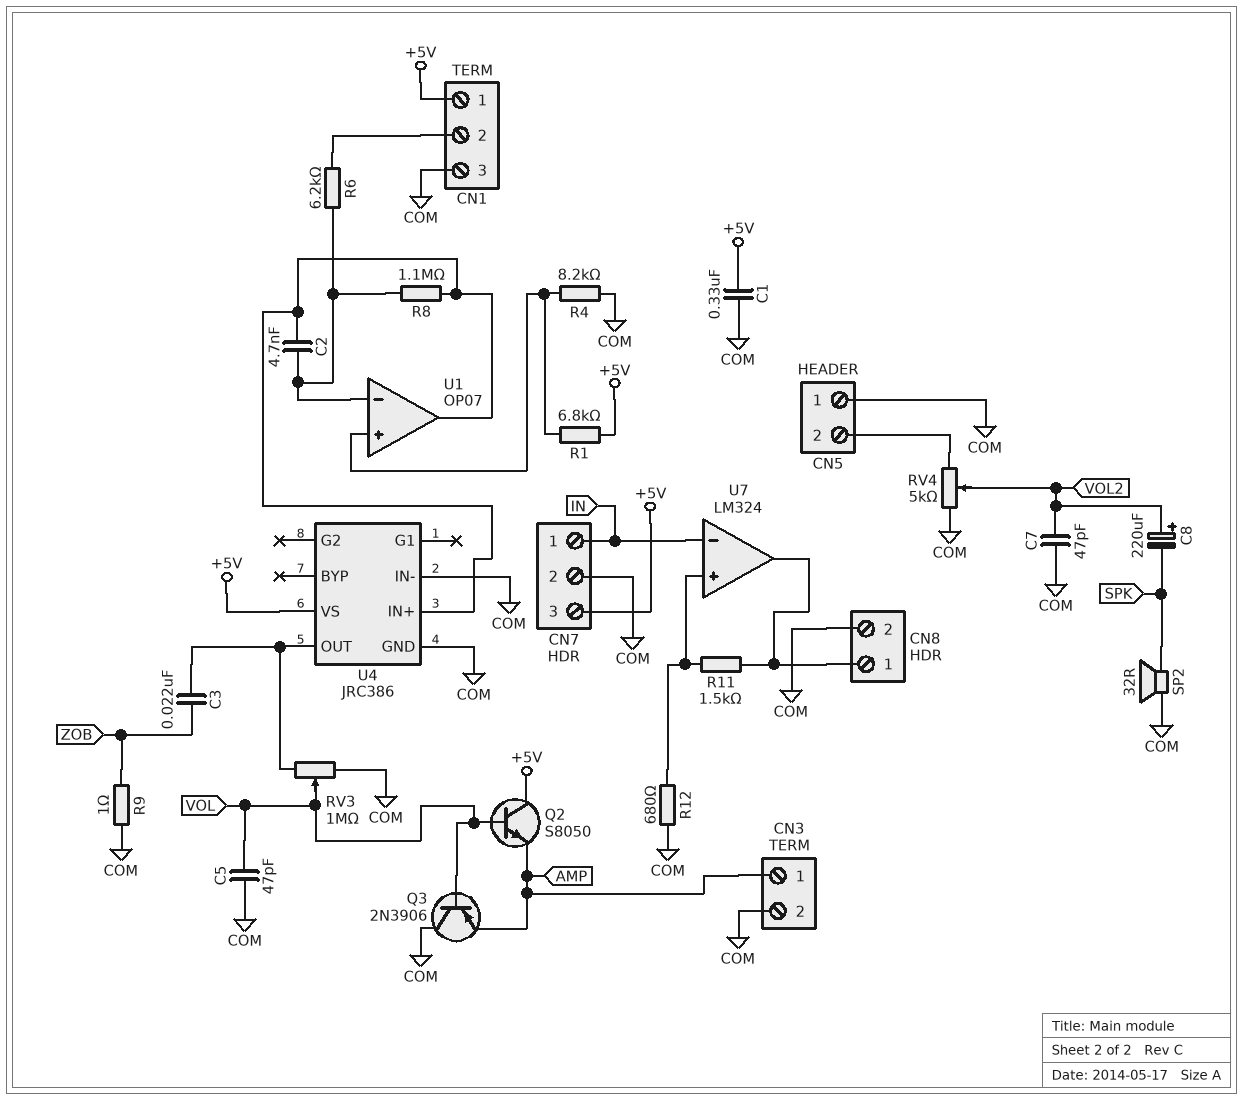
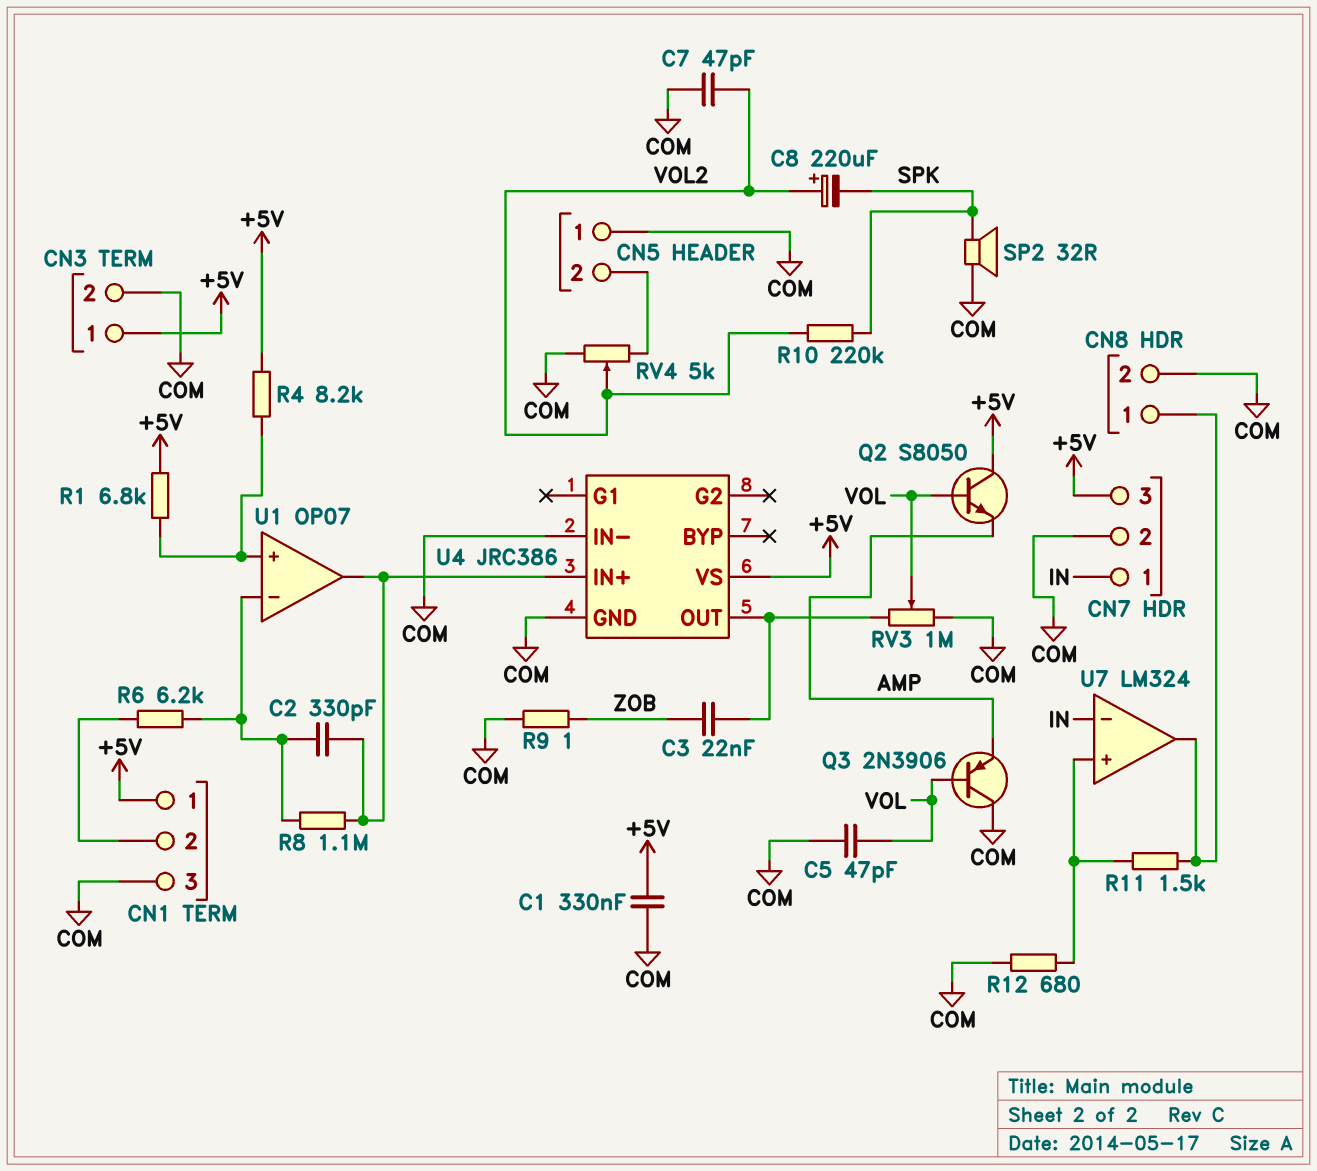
C2: 4.7nF (U1/in-, U1/out) -> 330pF (U1/in-, U1/out)
CN3 pin 1: AMP -> +5V
R4: 8.2k (COM, U1/in+) -> 8.2k (+5V, U1/in+)
R10: none -> 220k (SPK, VOL2)

